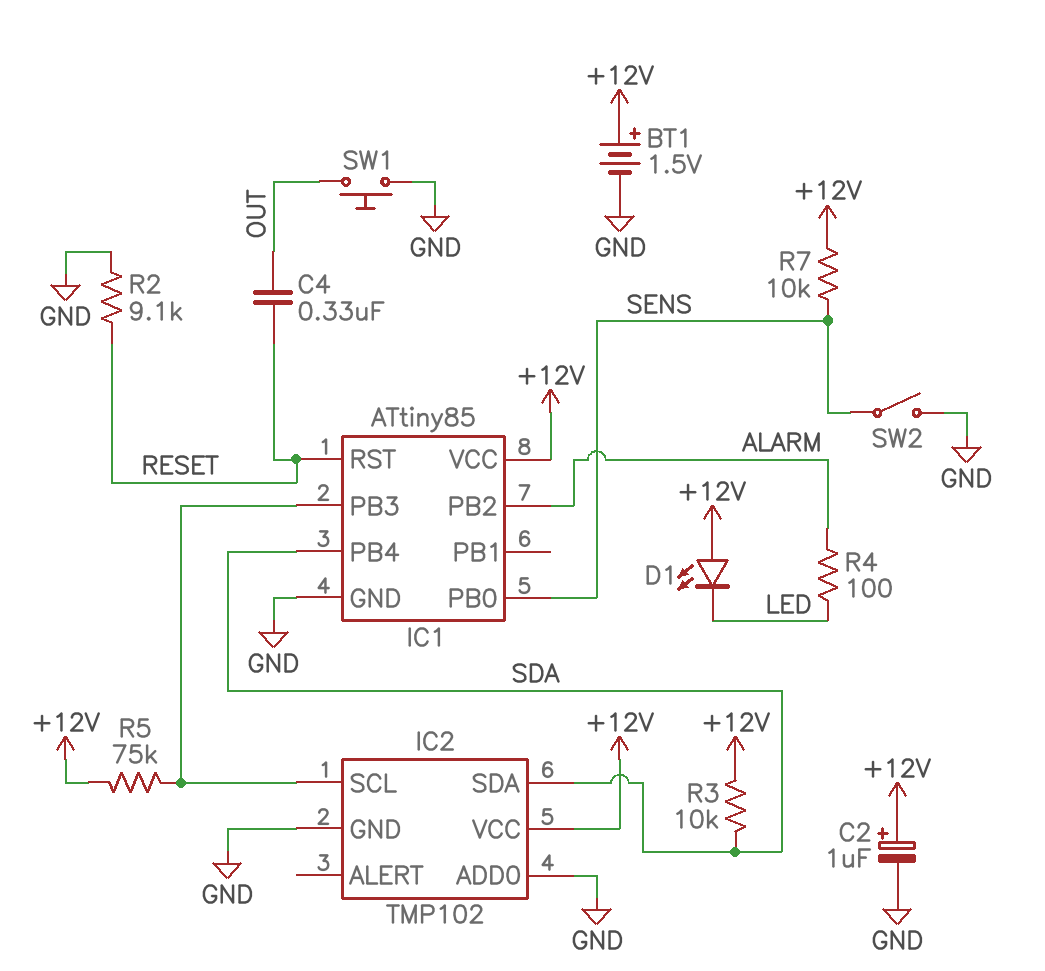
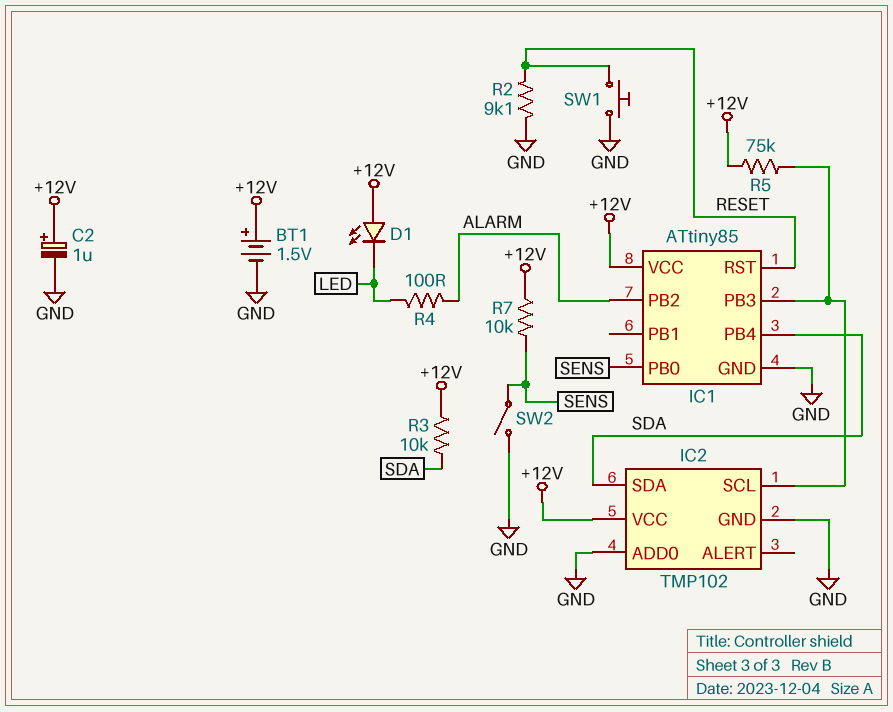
C4: 330nF (OUT, RESET) -> none
SW1: button (GND, OUT) -> button (GND, RESET)

